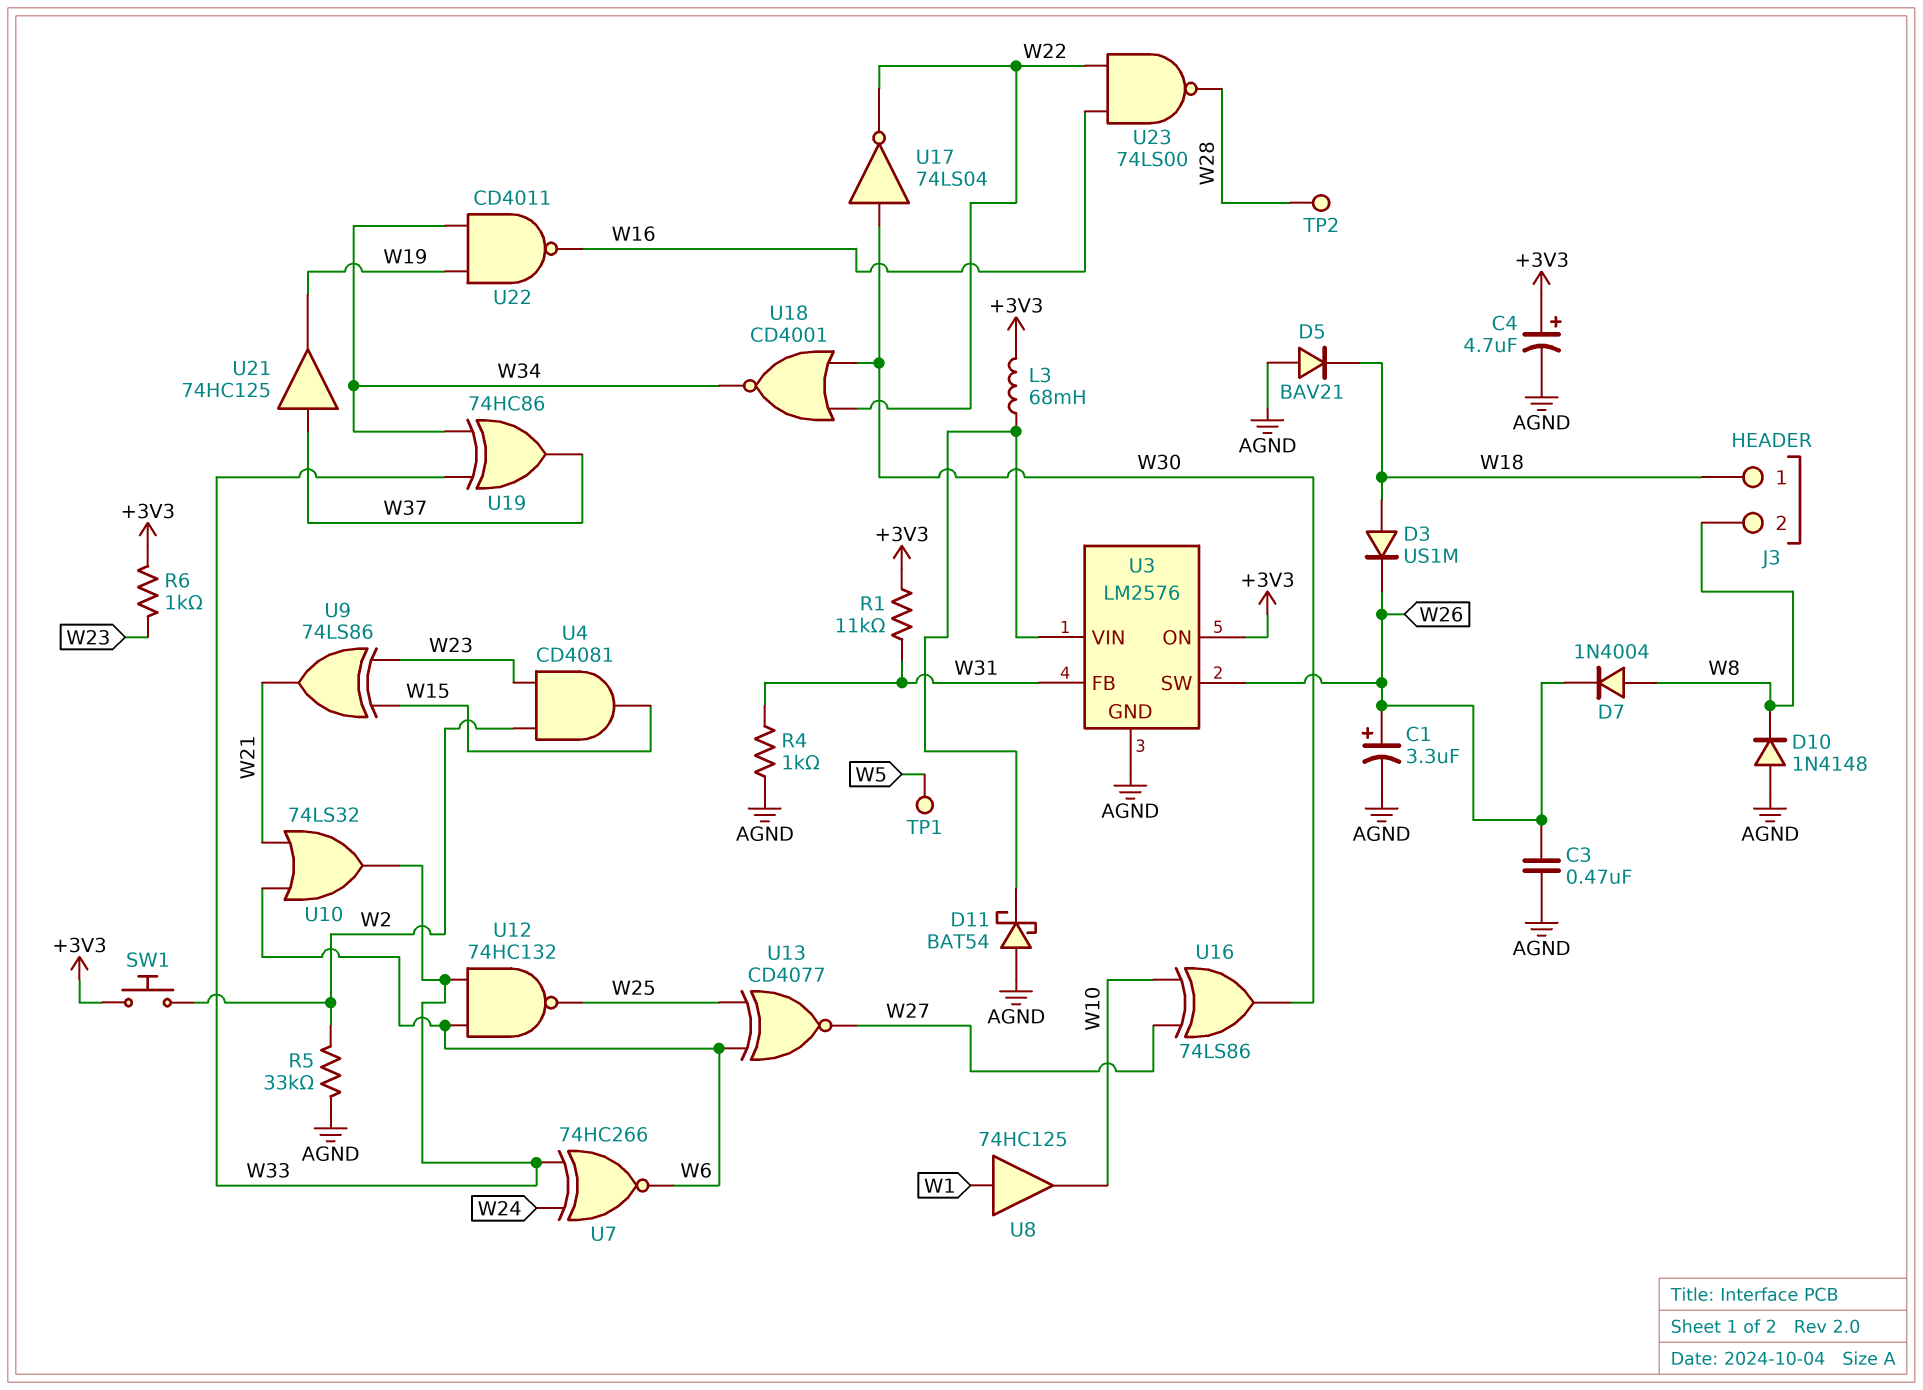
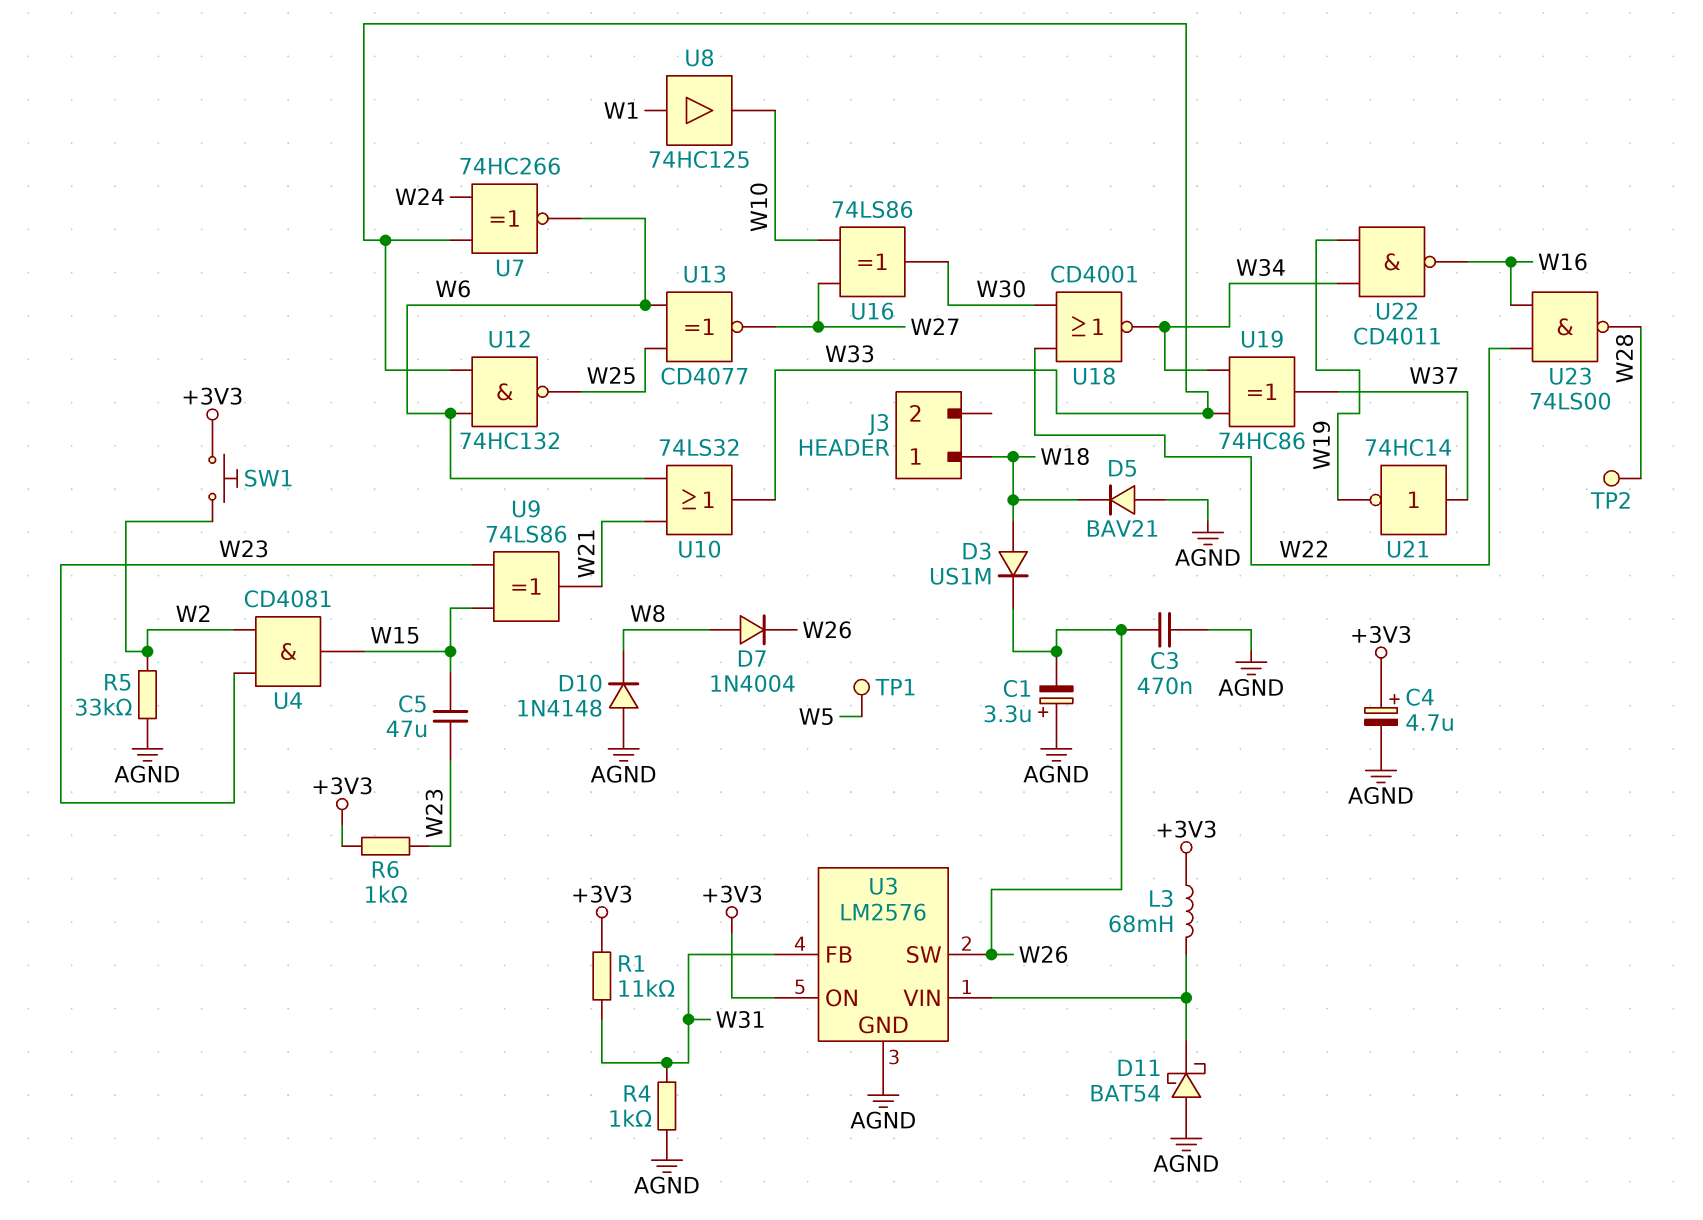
C1: 3.3uF (plus W26, minus AGND) -> 3.3uF (plus AGND, minus W26)
C5: none -> 47uF (W15, W23)
J3 pin 2: W8 -> none
U17: NOT 74LS04 (in W30, out W22) -> none
U21: buffer 74HC125 (in W37, out W19) -> NOT 74HC14 (in W37, out W19)

